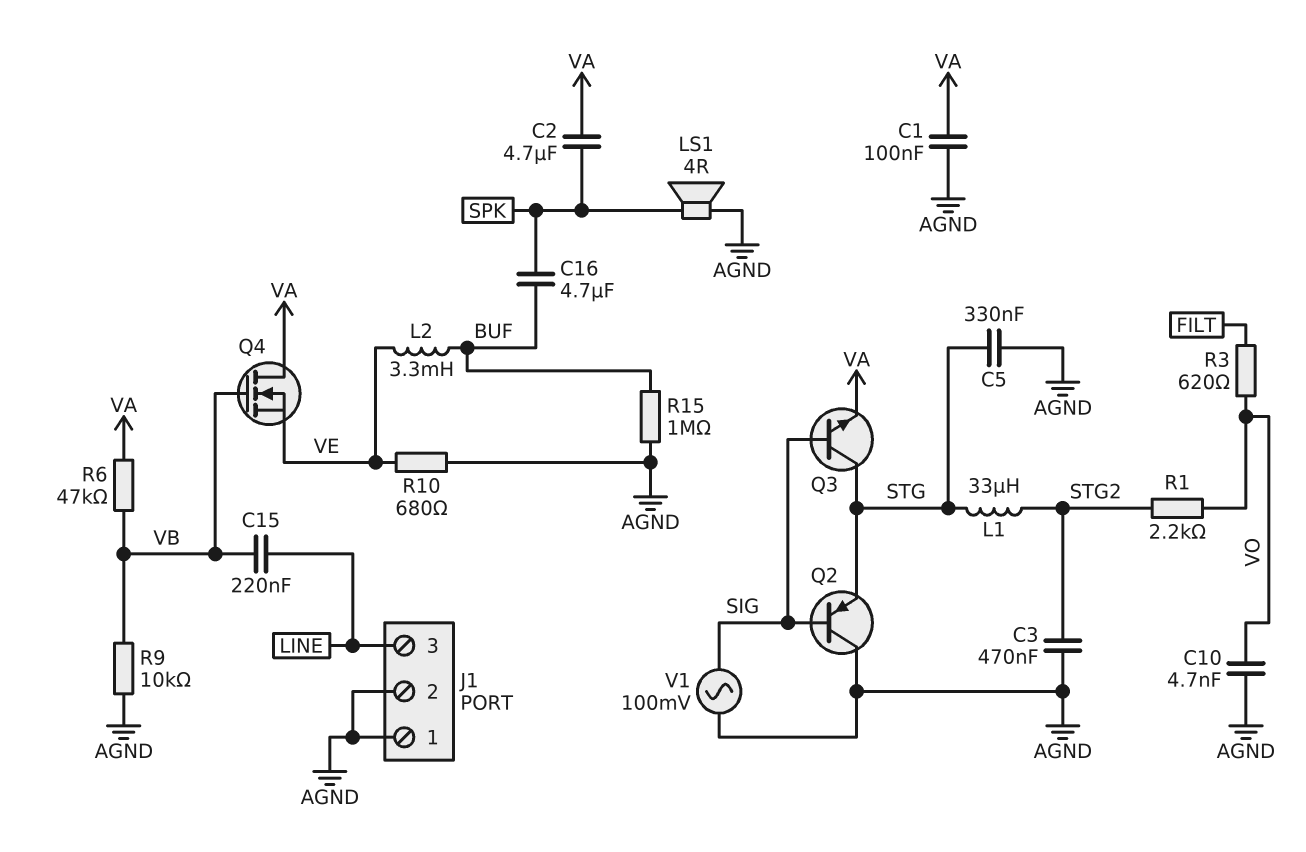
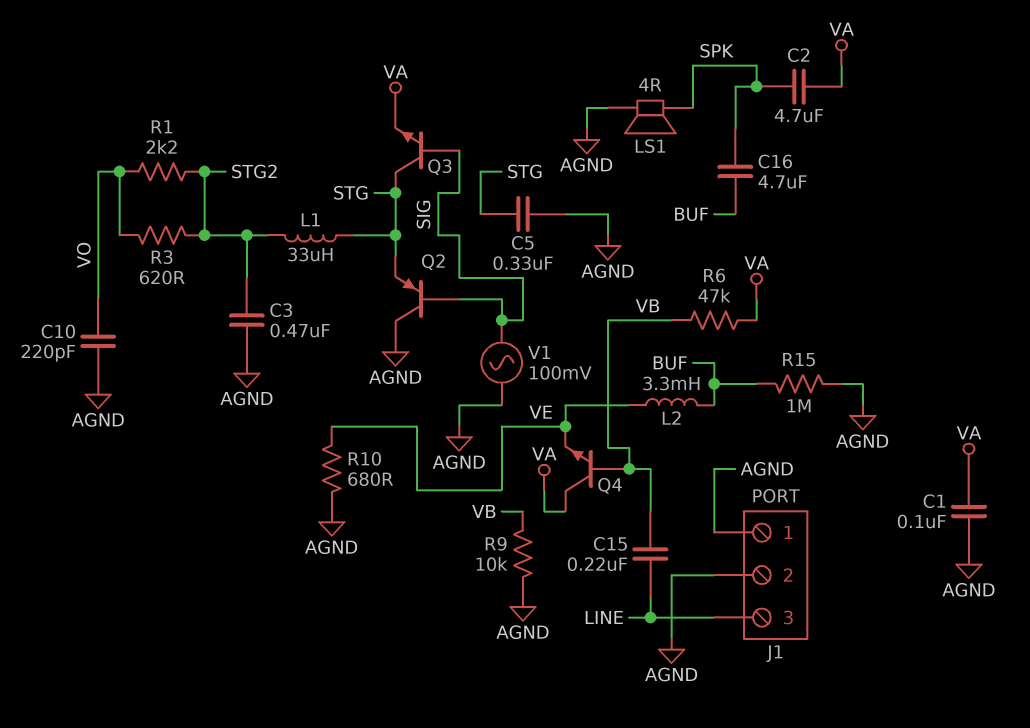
C10: 4.7nF (AGND, VO) -> 220pF (AGND, VO)
Q4: NMOS (G VB, D VA, S VE) -> NPN (B VB, C VA, E VE)
R3: 620 (FILT, VO) -> 620 (STG2, VO)

